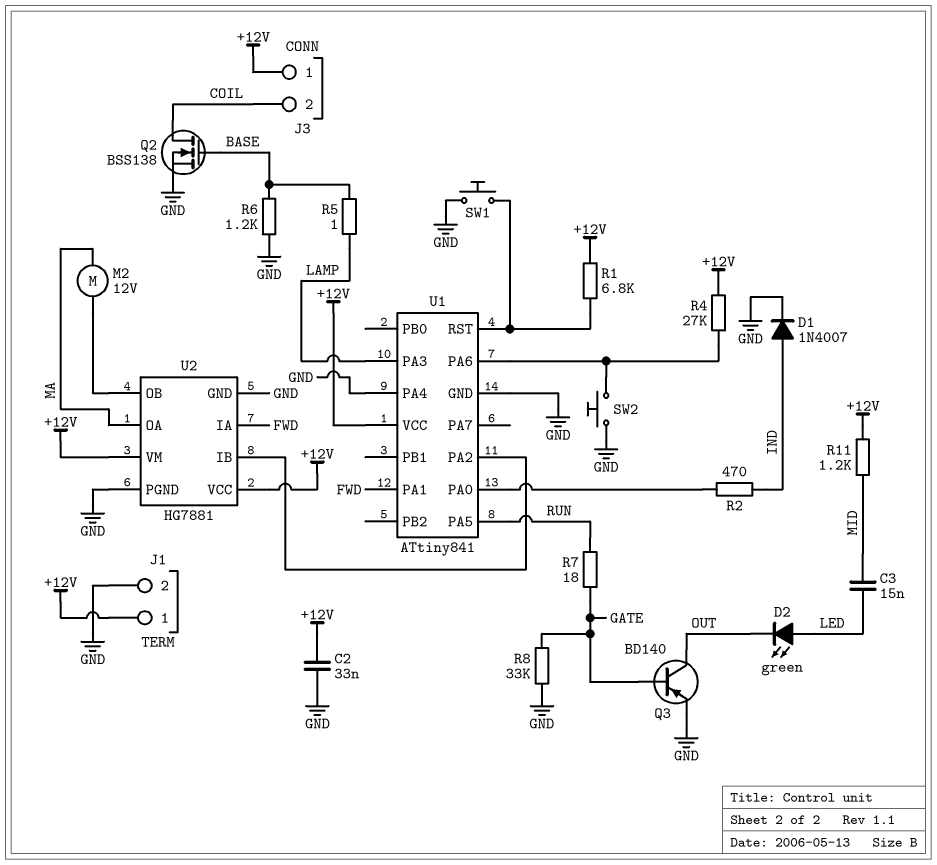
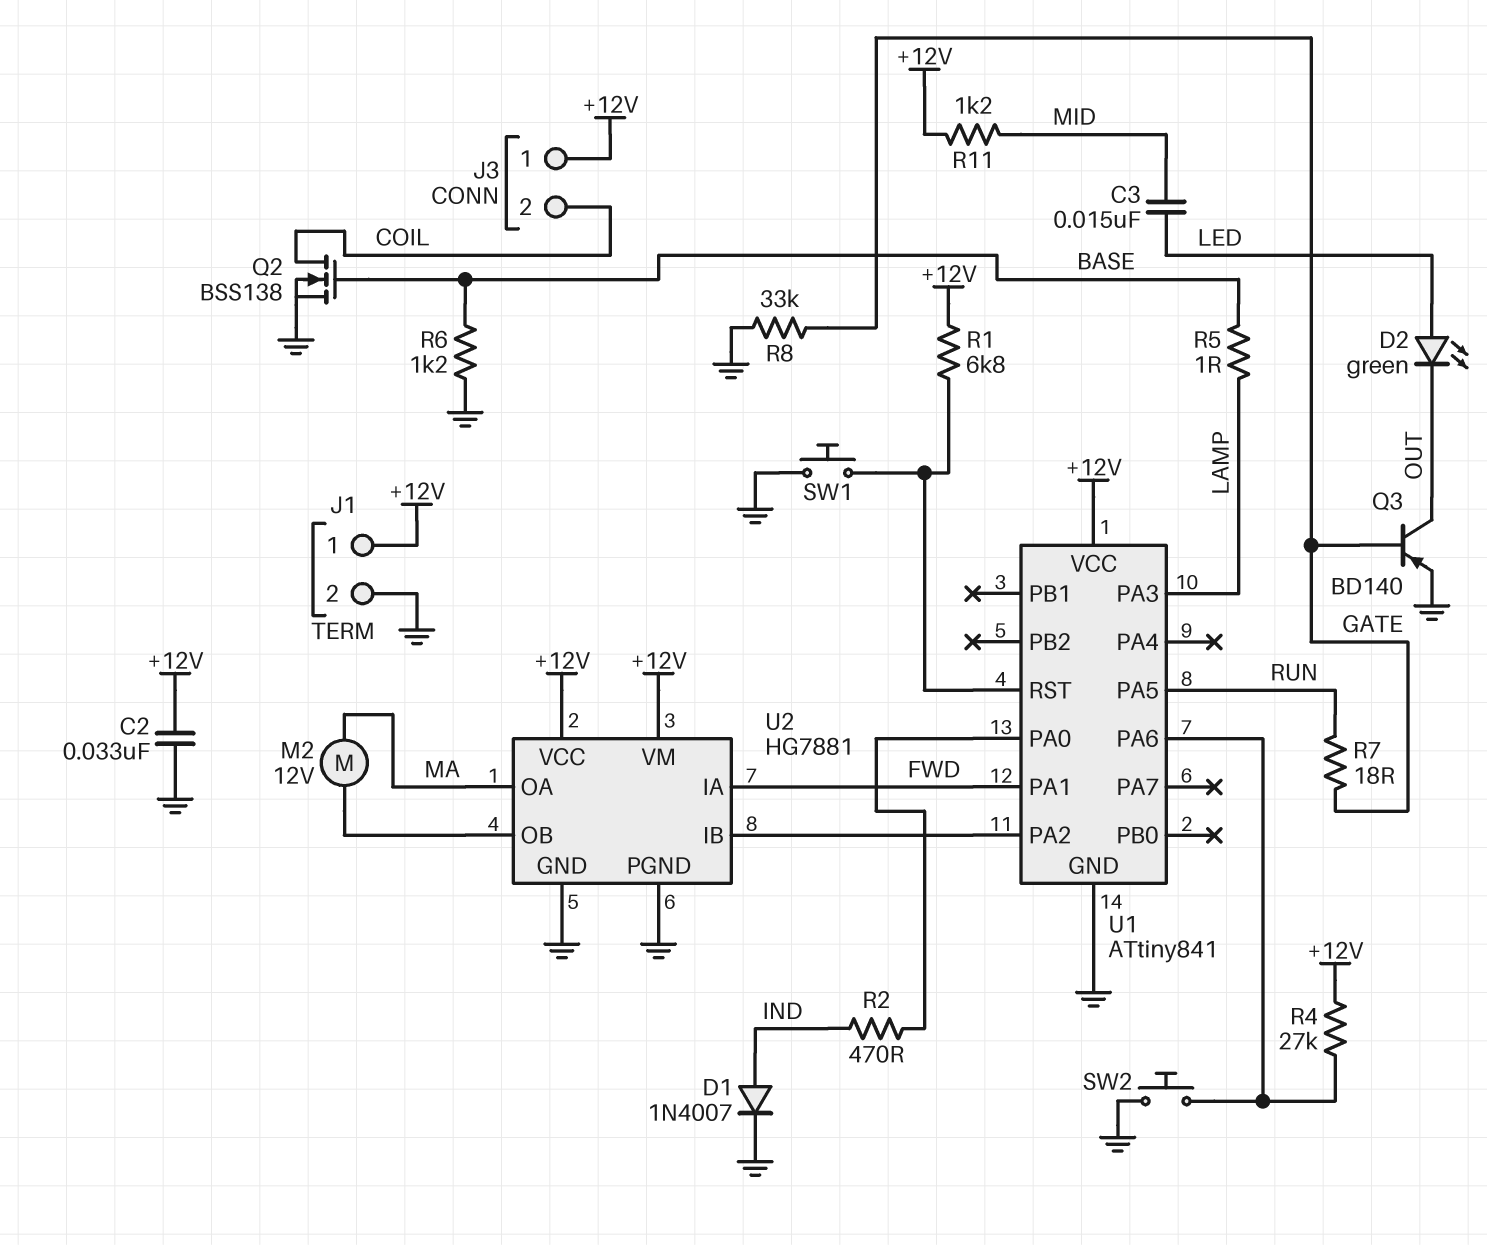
U1 pin PA4: GND -> none

